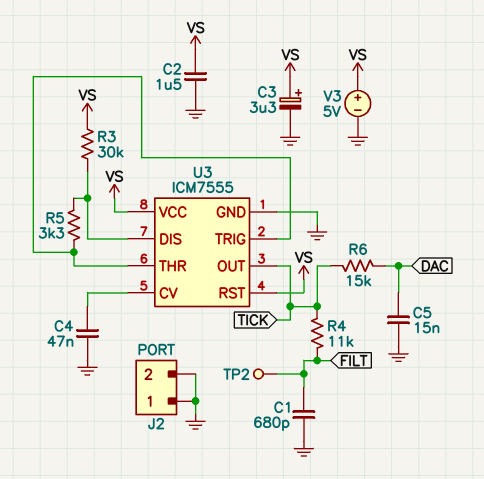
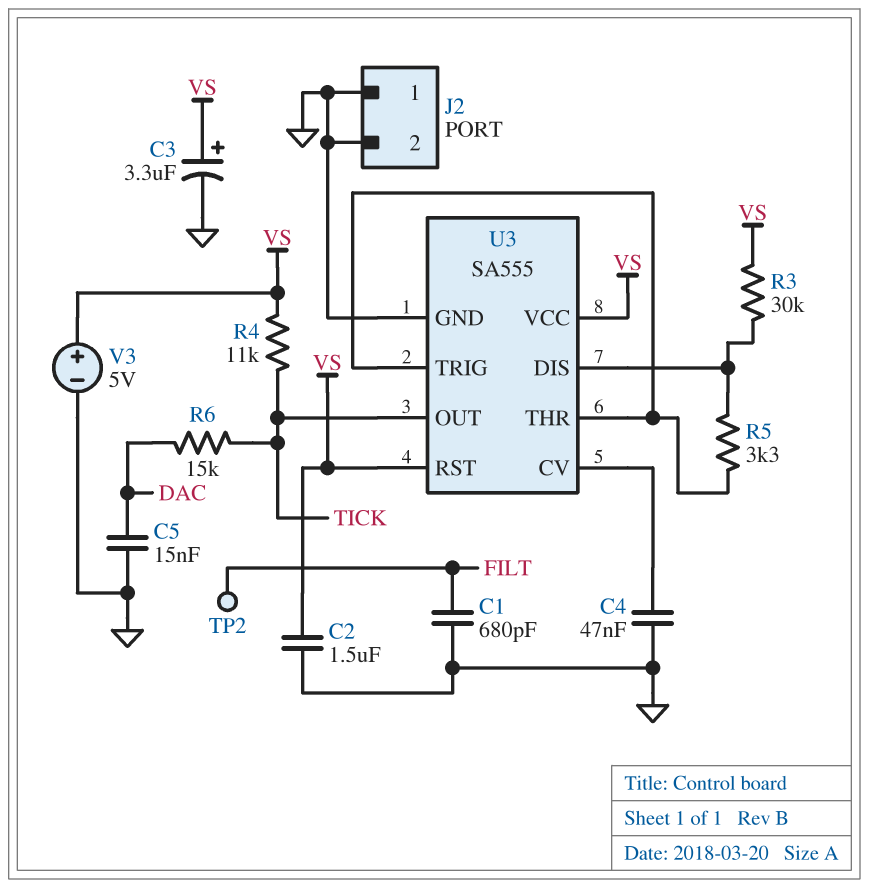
R4: 11k (FILT, TICK) -> 11k (TICK, VS)
U3: ICM7555 -> SA555

